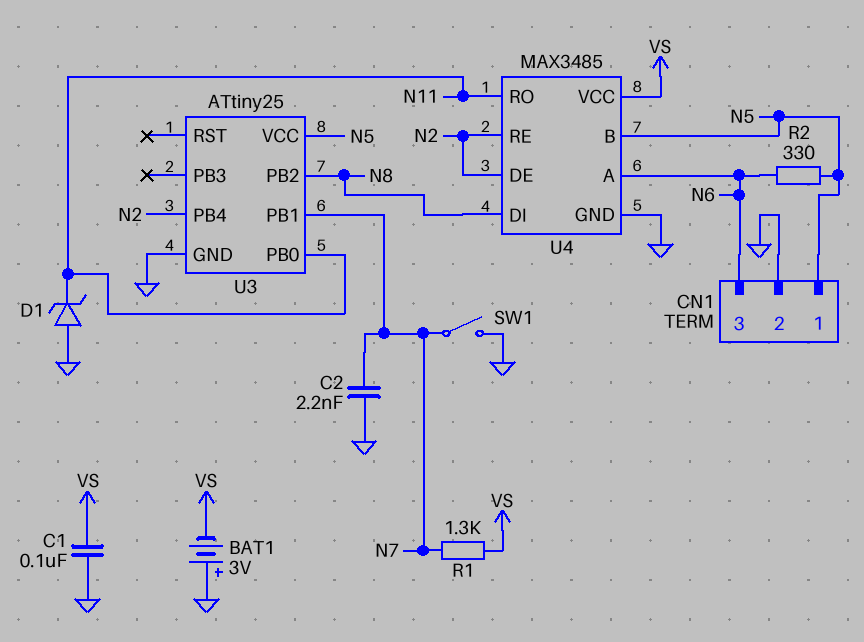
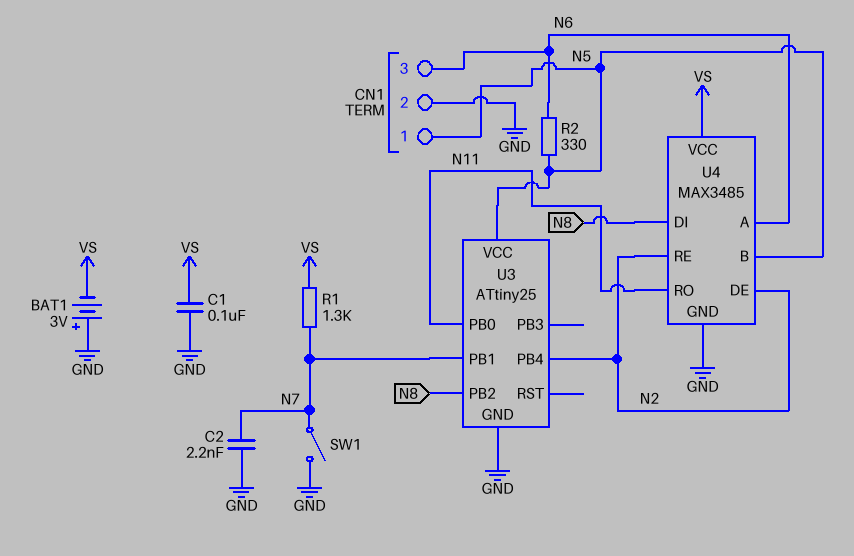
D1: zener (A GND, K N11) -> none

